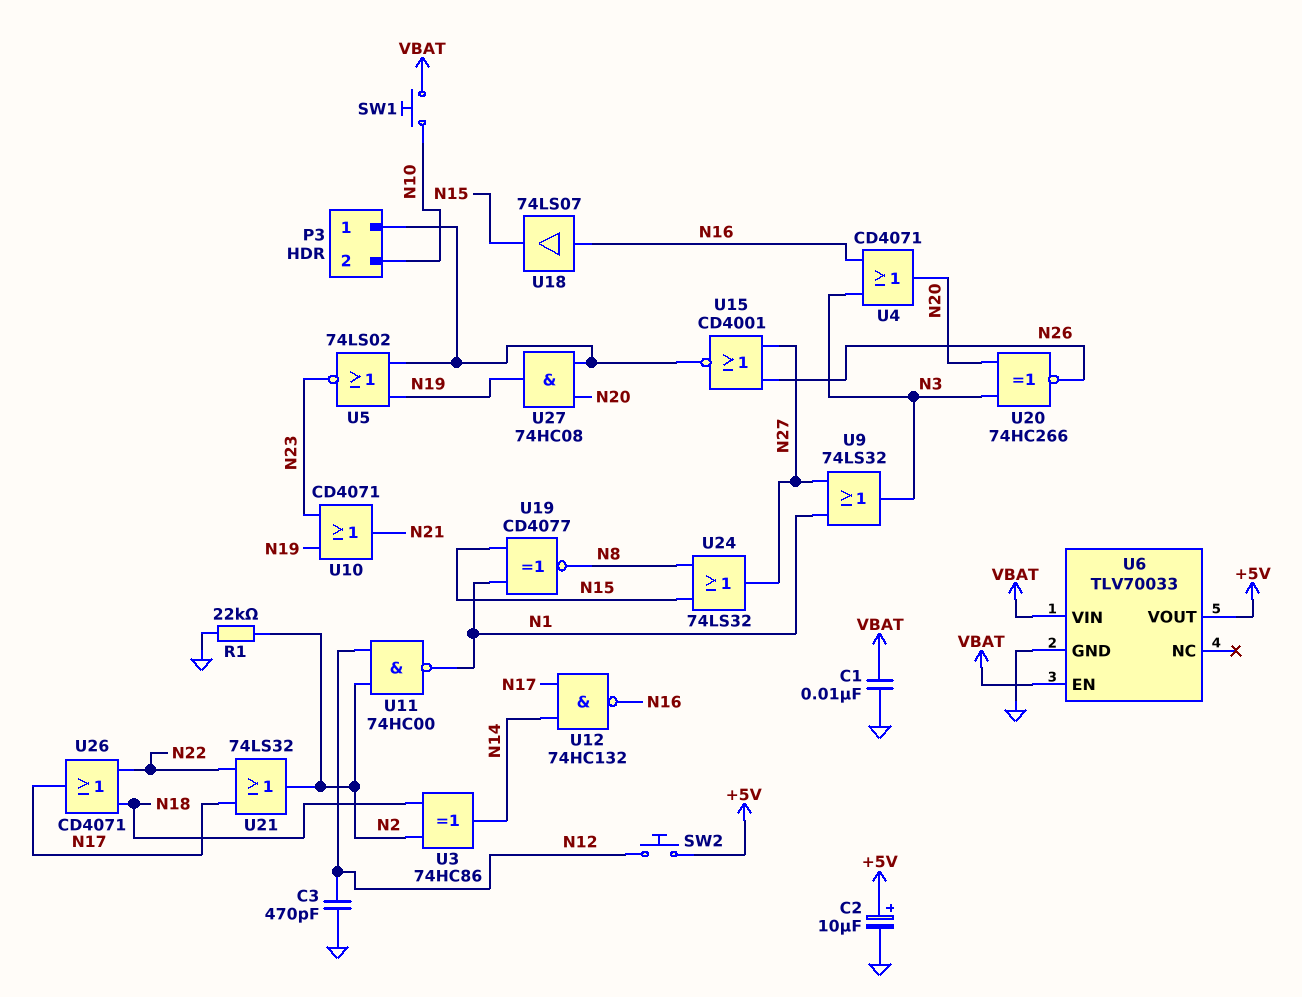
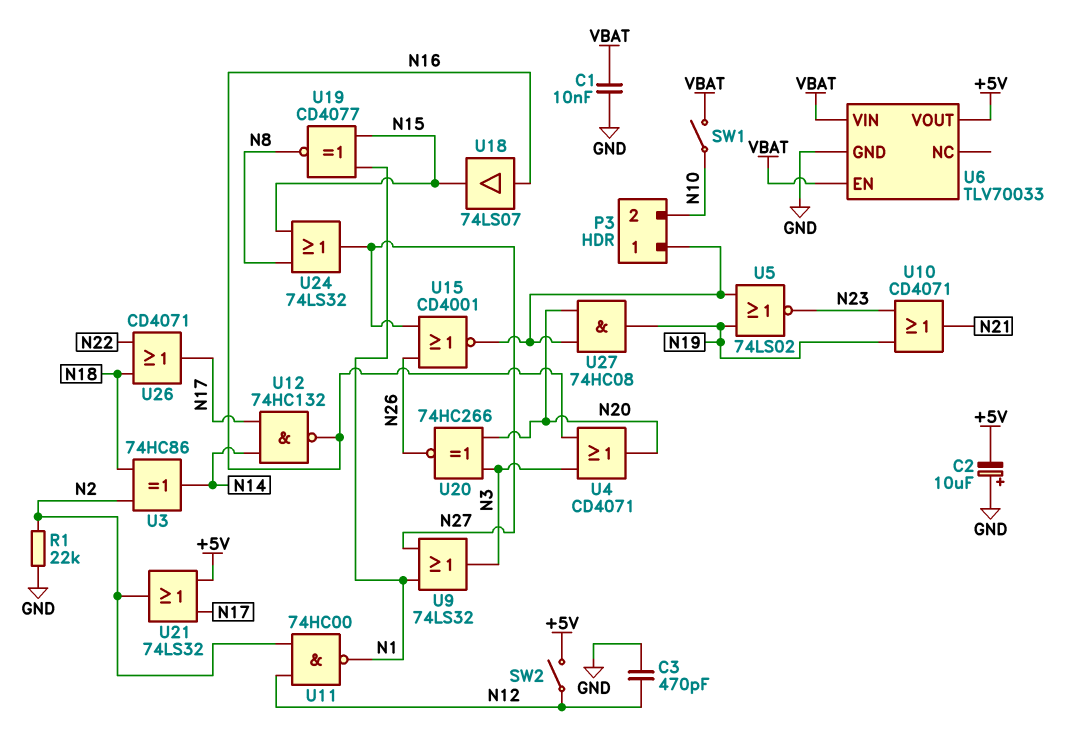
C2: 10uF (plus +5V, minus GND) -> 10uF (plus GND, minus +5V)
SW1: button (N10, VBAT) -> switch (N10, VBAT)
SW2: button (+5V, N12) -> switch (+5V, N12)
U21: OR 74LS32 (in N17, in N22, out N2) -> OR 74LS32 (in +5V, in N17, out N2)

